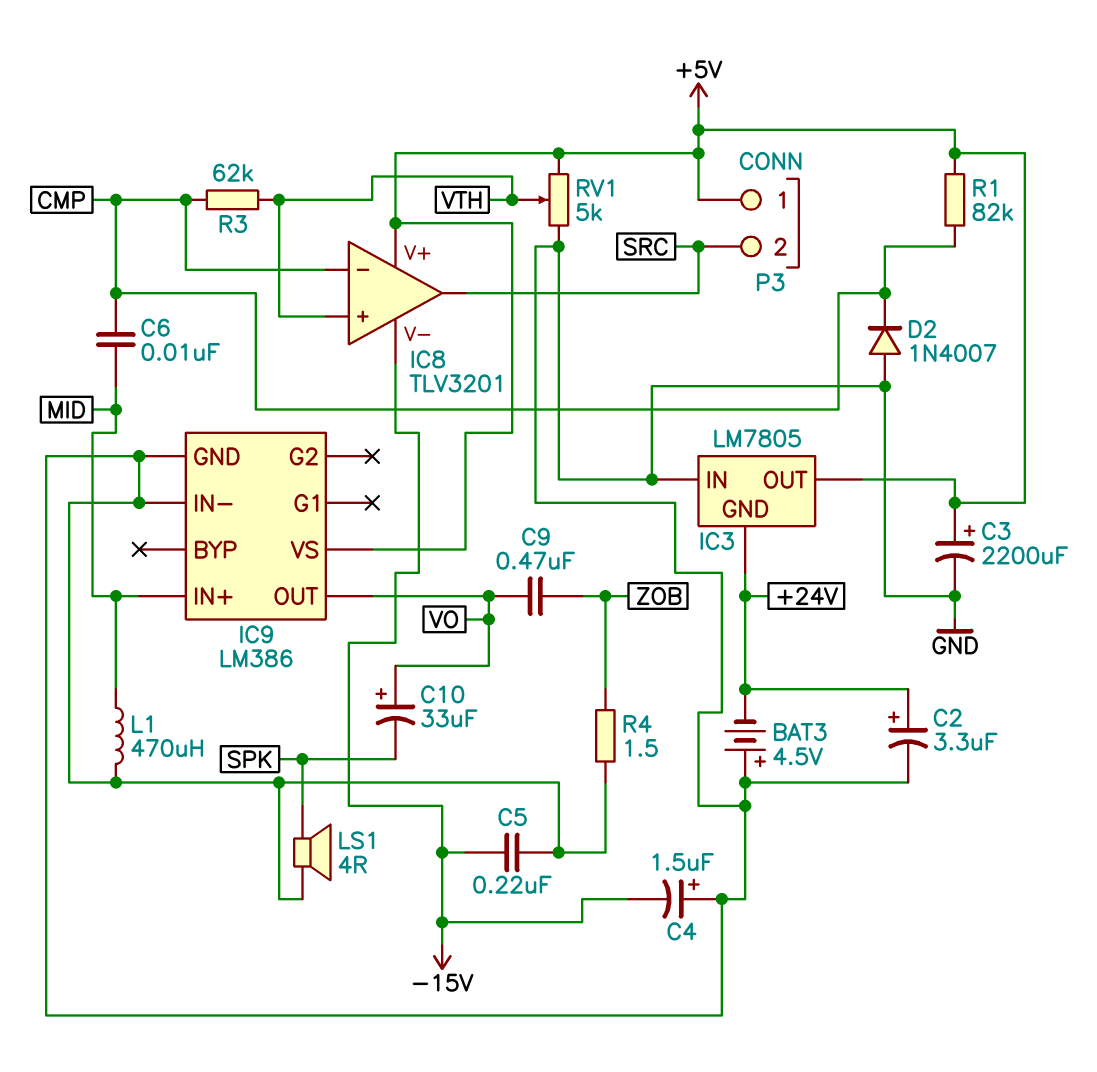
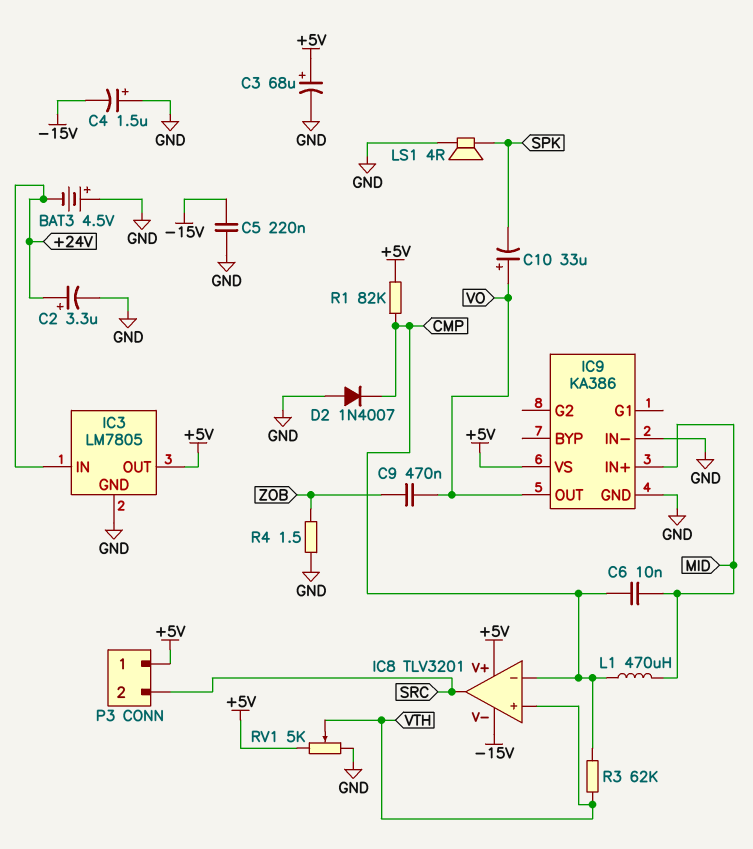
C3: 2200uF (plus +5V, minus GND) -> 68uF (plus +5V, minus GND)
IC3 pin GND: +24V -> GND
IC3 pin IN: GND -> +24V
IC9: LM386 -> KA386
L1: 470uH (GND, MID) -> 470uH (CMP, MID)

